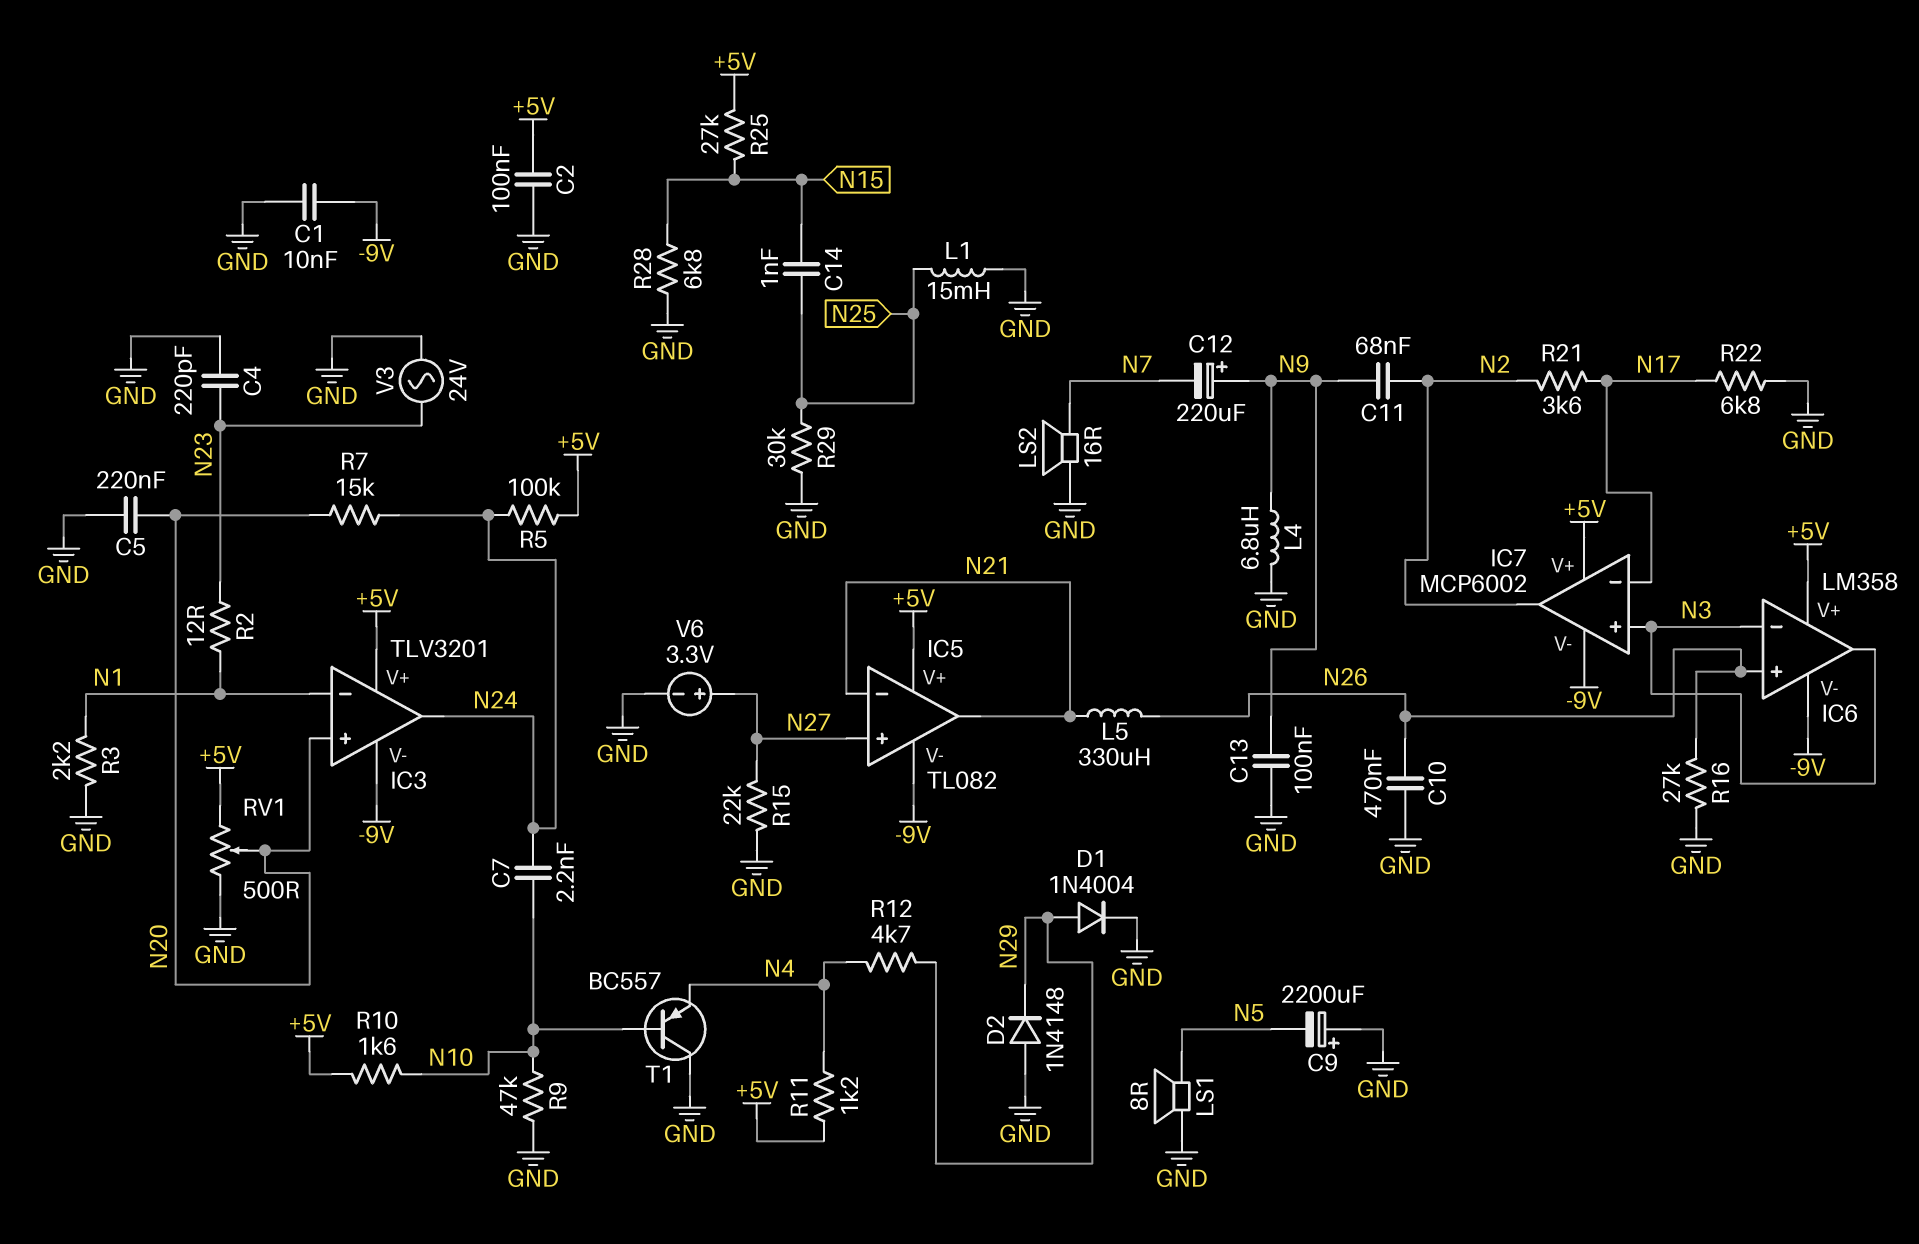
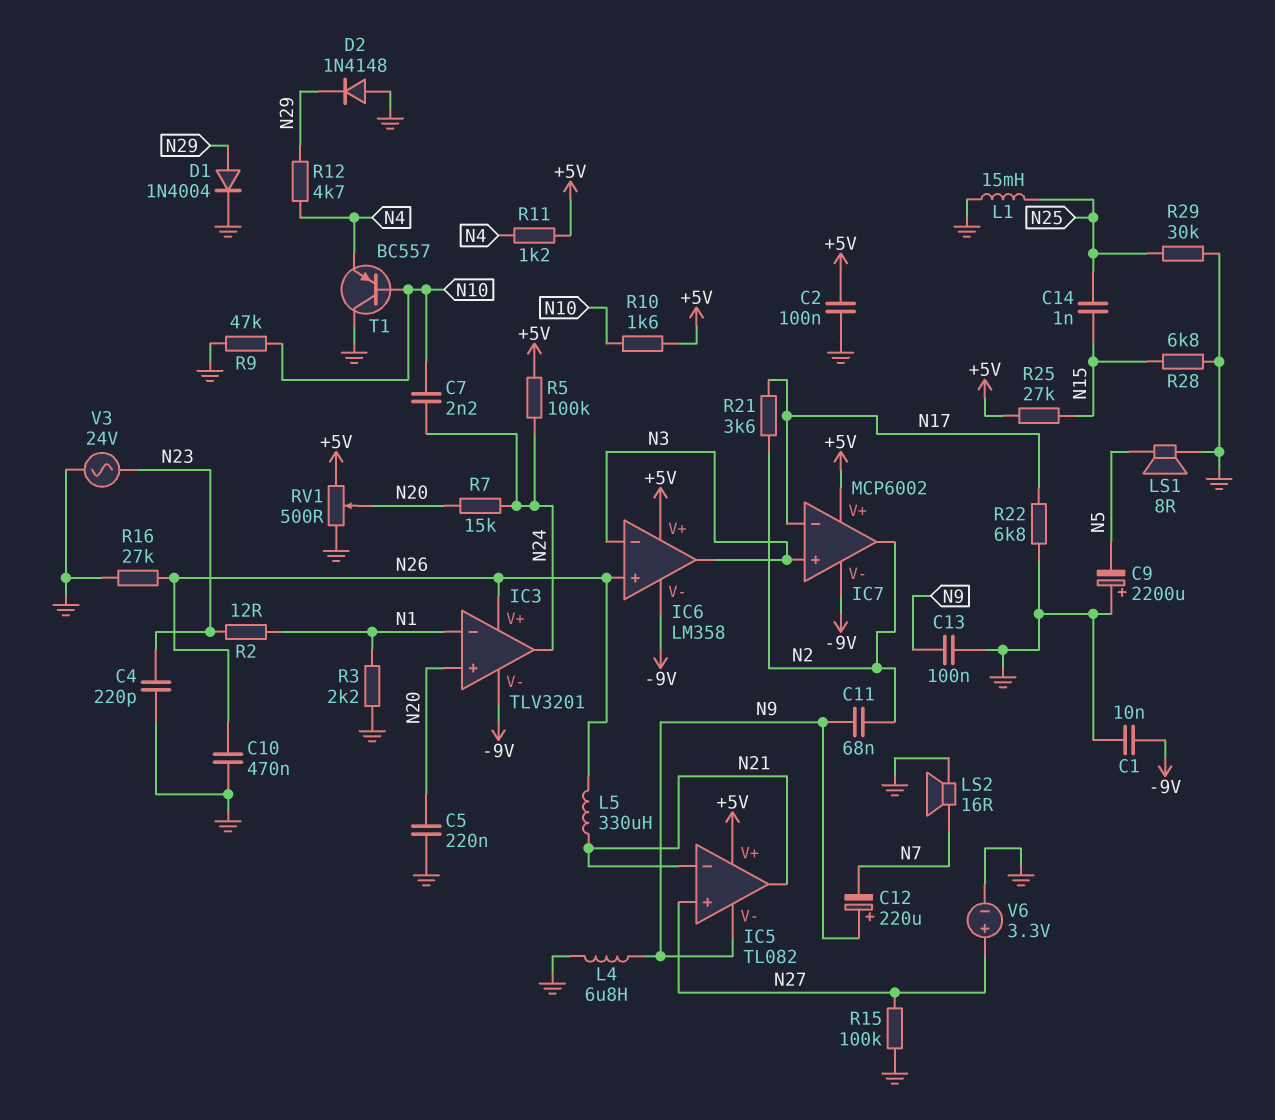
IC3 pin V+: +5V -> N26
IC5 pin V-: -9V -> N9
R15: 22k (GND, N27) -> 100k (GND, N27)

